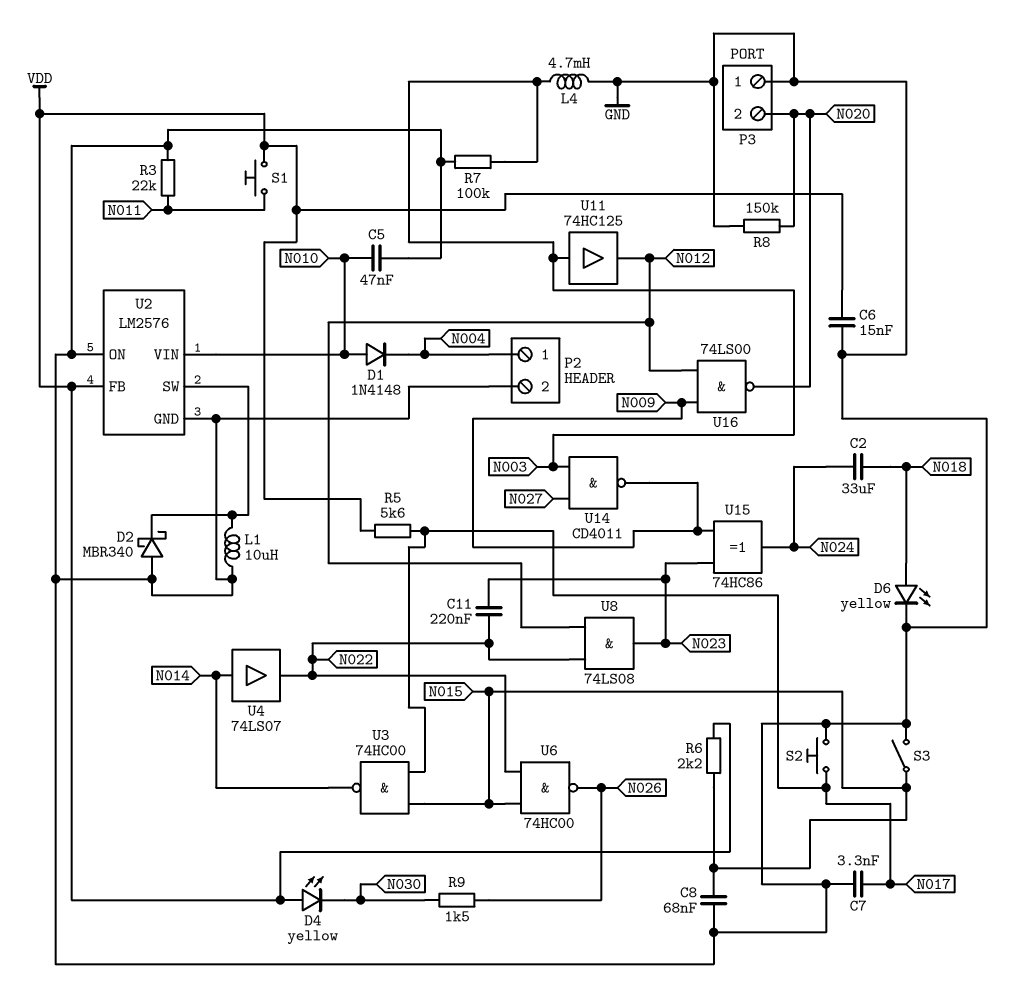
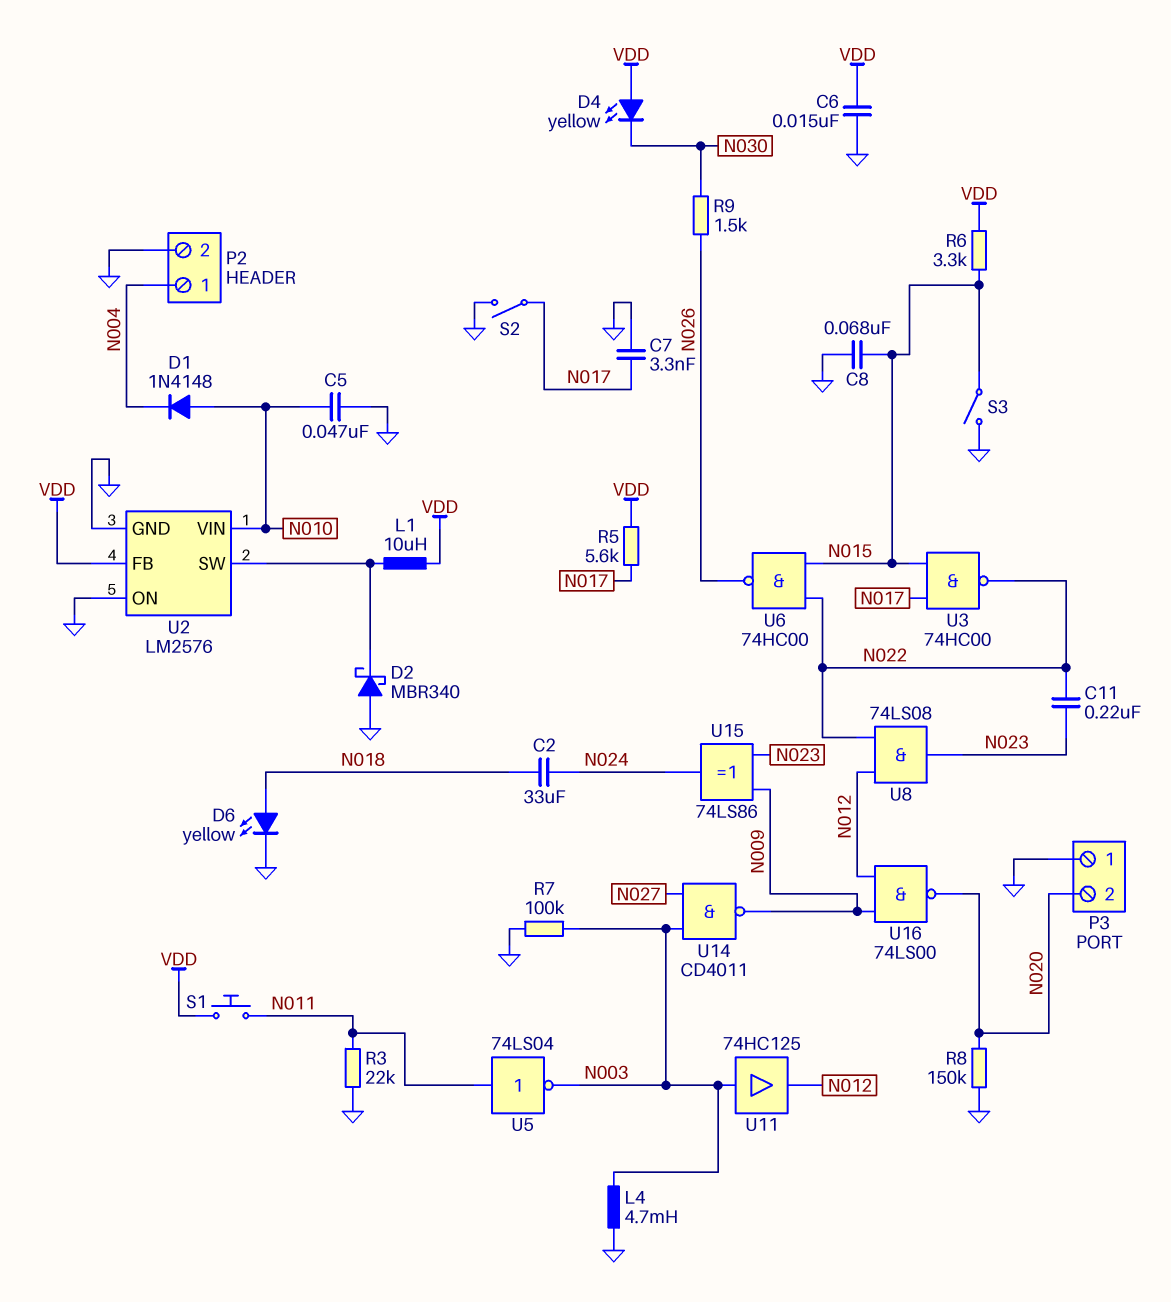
L1: 10uH (GND, U2/SW) -> 10uH (U2/SW, VDD)
R6: 2.2k (N015, VDD) -> 3.3k (N015, VDD)
S2: button (GND, N017) -> switch (GND, N017)
U3: NAND 74HC00 (in N015, in N017, out N014) -> NAND 74HC00 (in N015, in N017, out N022)
U4: buffer 74LS07 (in N014, out N022) -> none
U5: none -> NOT 74LS04 (in N011, out N003)
U15: XOR 74HC86 (in N009, in N023, out N024) -> XOR 74LS86 (in N009, in N023, out N024)

